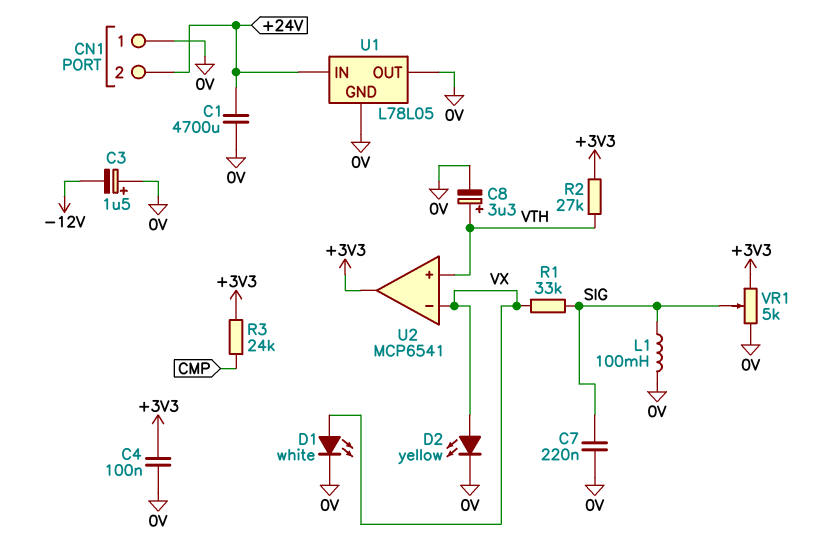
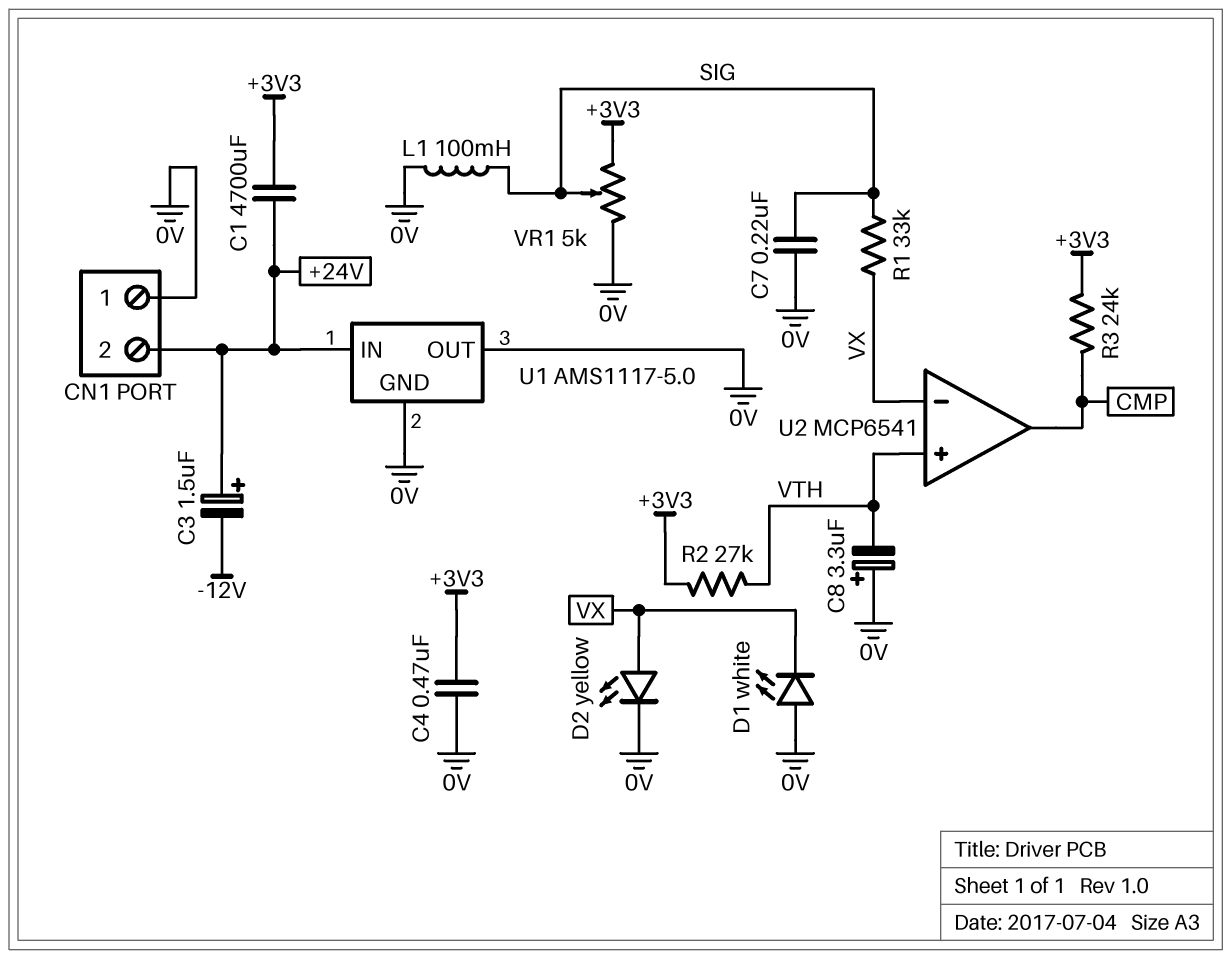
C1: 4700uF (+24V, 0V) -> 4700uF (+3V3, +24V)
C3: 1.5uF (plus 0V, minus -12V) -> 1.5uF (plus +24V, minus -12V)
C4: 100nF (+3V3, 0V) -> 470nF (+3V3, 0V)
C8: 3.3uF (plus VTH, minus 0V) -> 3.3uF (plus 0V, minus VTH)
D1: LED white (A VX, K 0V) -> LED white (A 0V, K VX)
U1: L78L05 -> AMS1117-5.0
U2 pin out: +3V3 -> CMP

